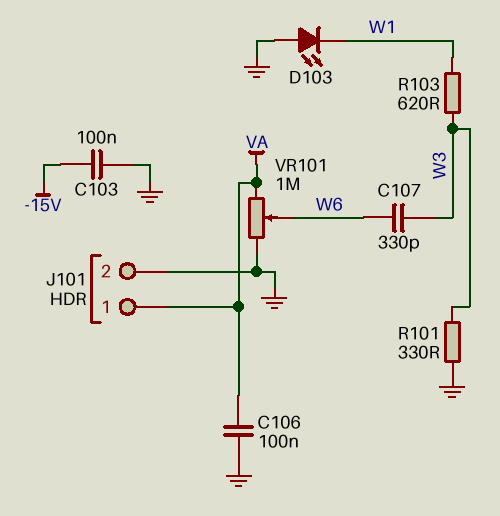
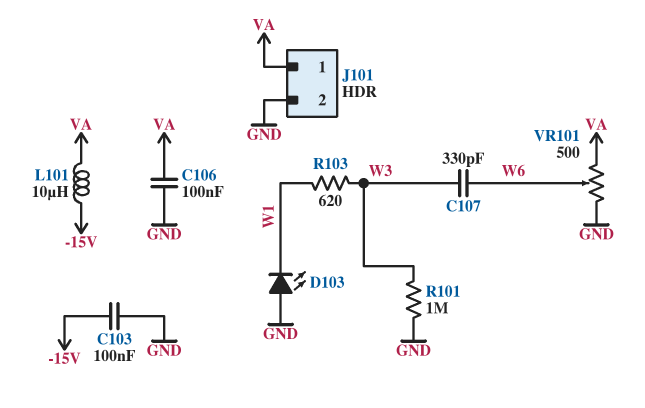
L101: none -> 10uH (-15V, VA)
R101: 330 (GND, W3) -> 1M (GND, W3)
VR101: 1M (GND, VA, wiper W6) -> 500 (GND, VA, wiper W6)

